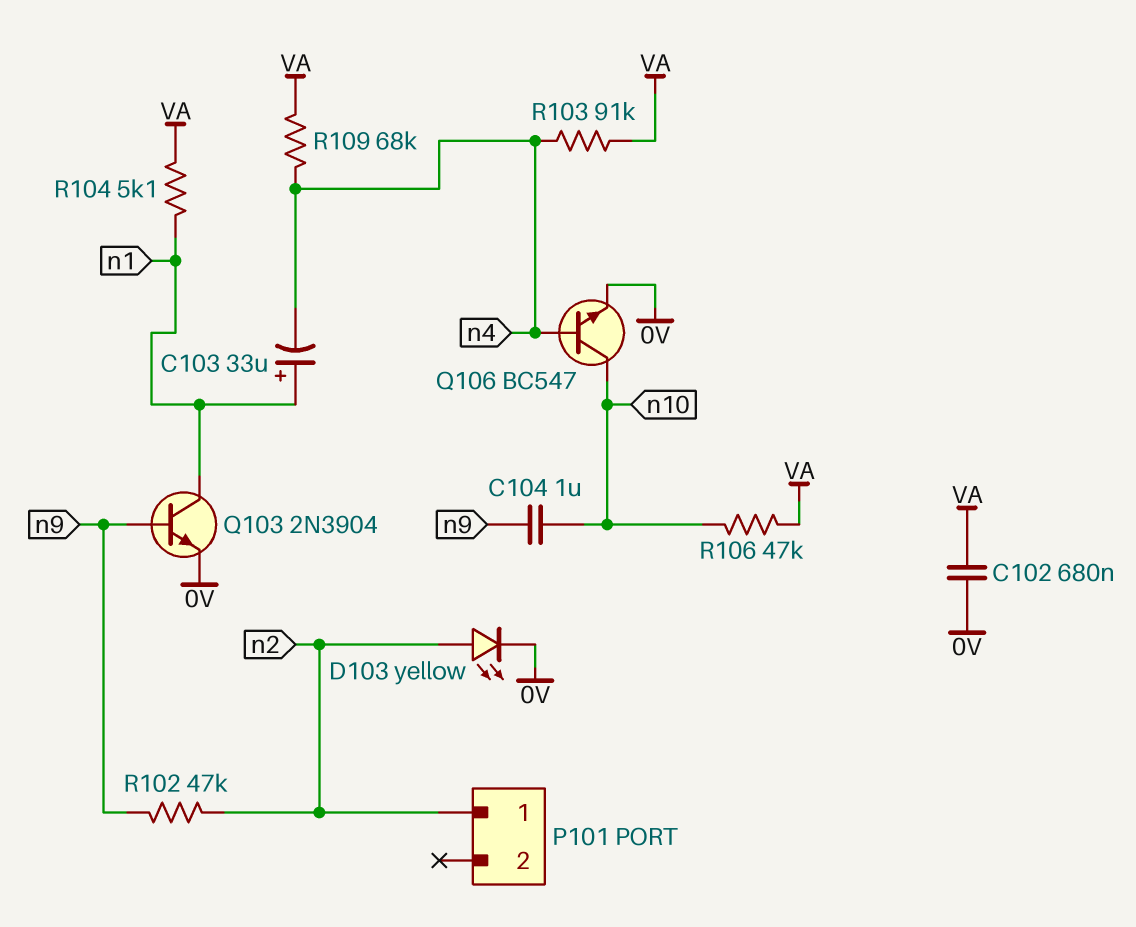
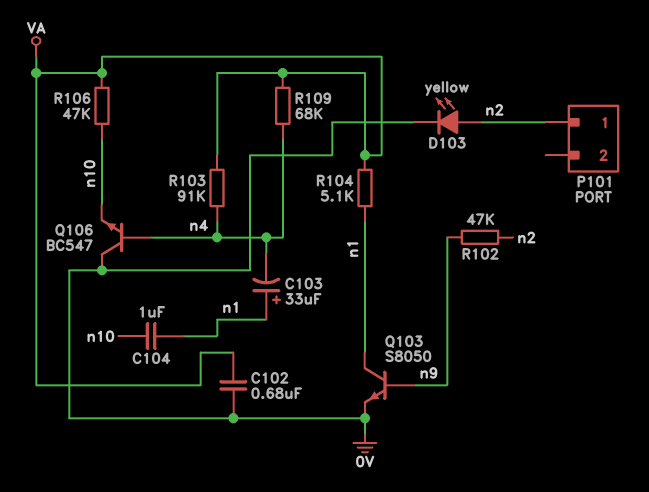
C104: 1uF (n9, n10) -> 1uF (n1, n10)
Q103: NPN 2N3904 (B n9, C n1, E 0V) -> NPN S8050 (B n9, C n1, E 0V)
Q106: NPN BC547 (B n4, C n10, E 0V) -> NPN BC547 (B n4, C 0V, E n10)

